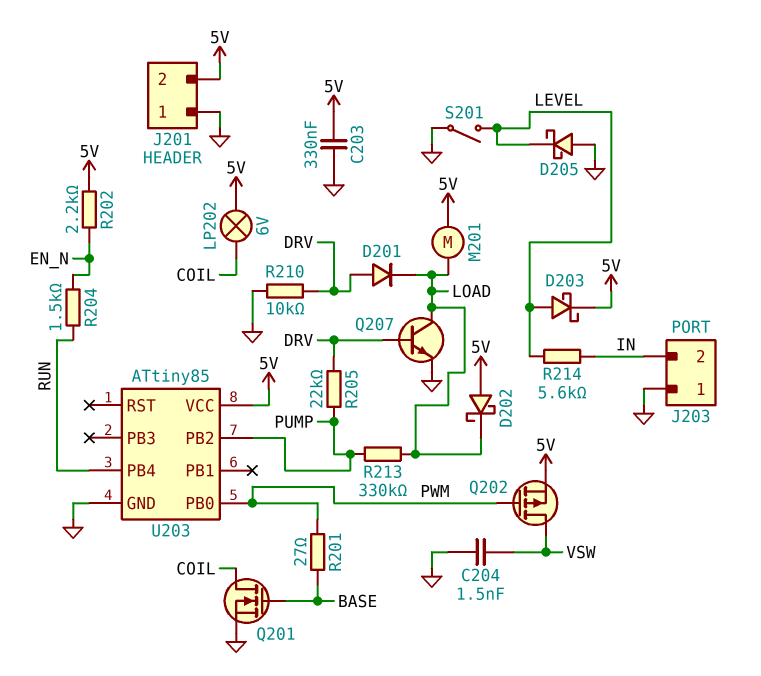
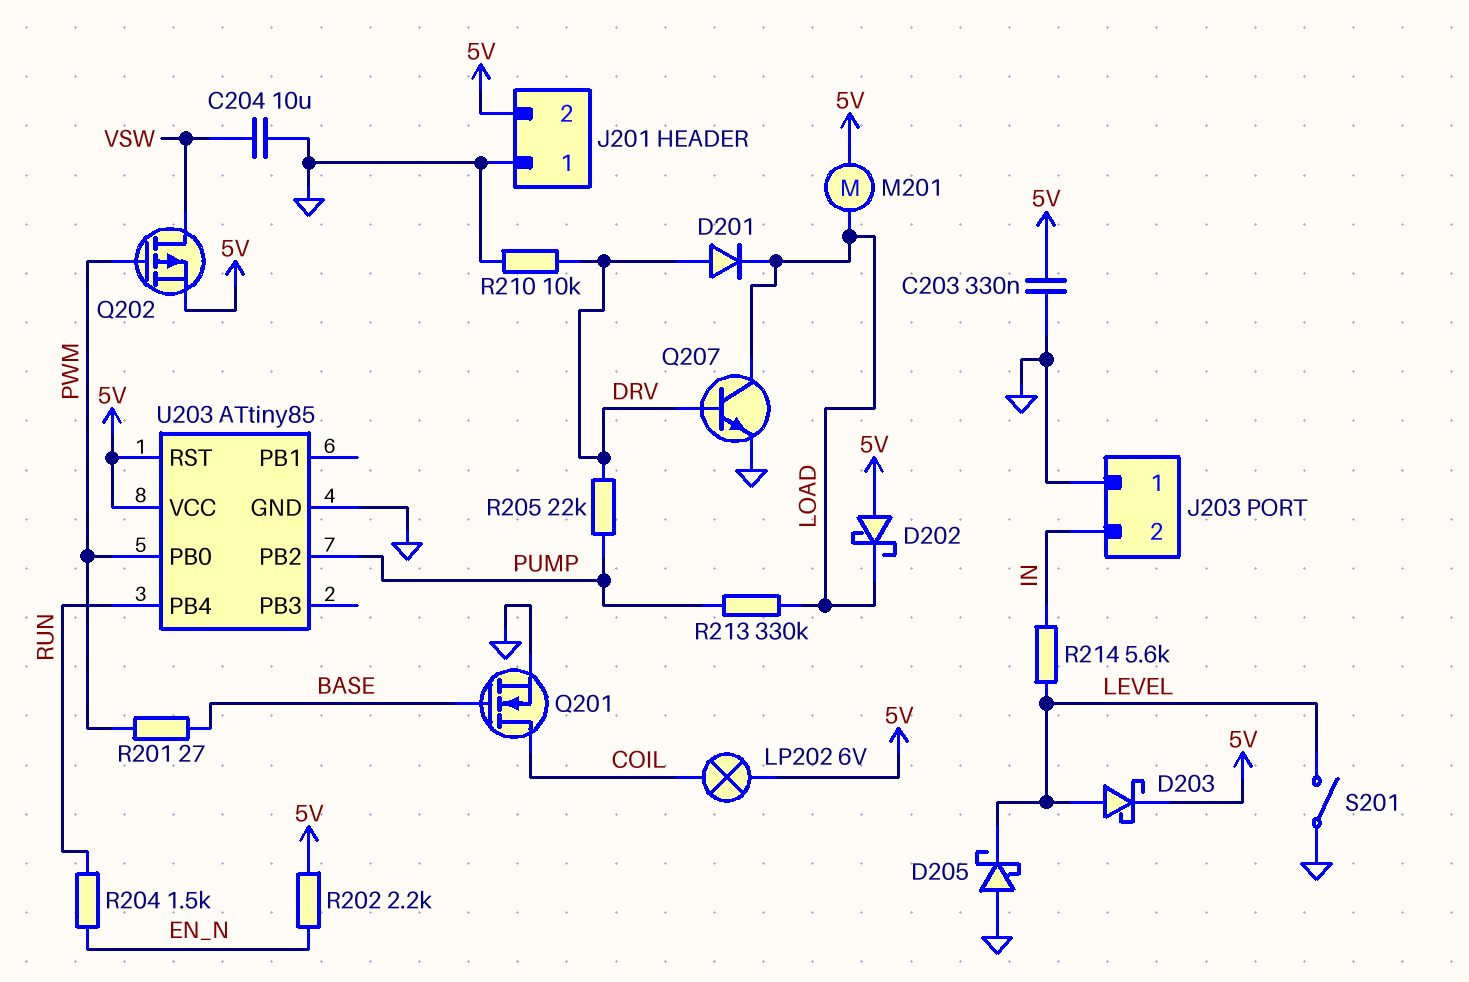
C204: 1.5nF (GND, VSW) -> 10uF (GND, VSW)
U203 pin RST: none -> 5V

